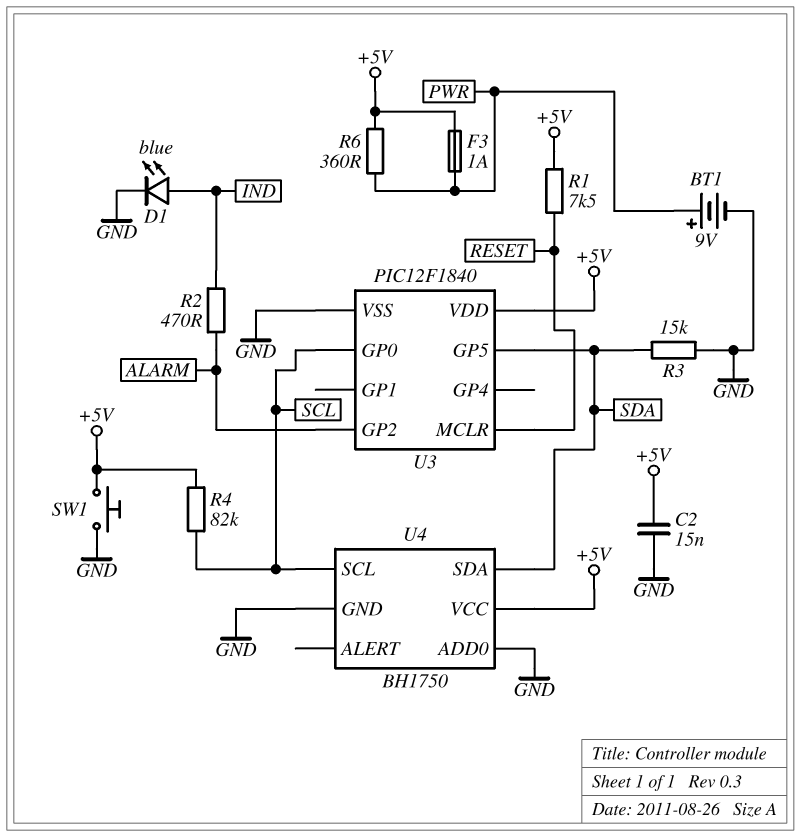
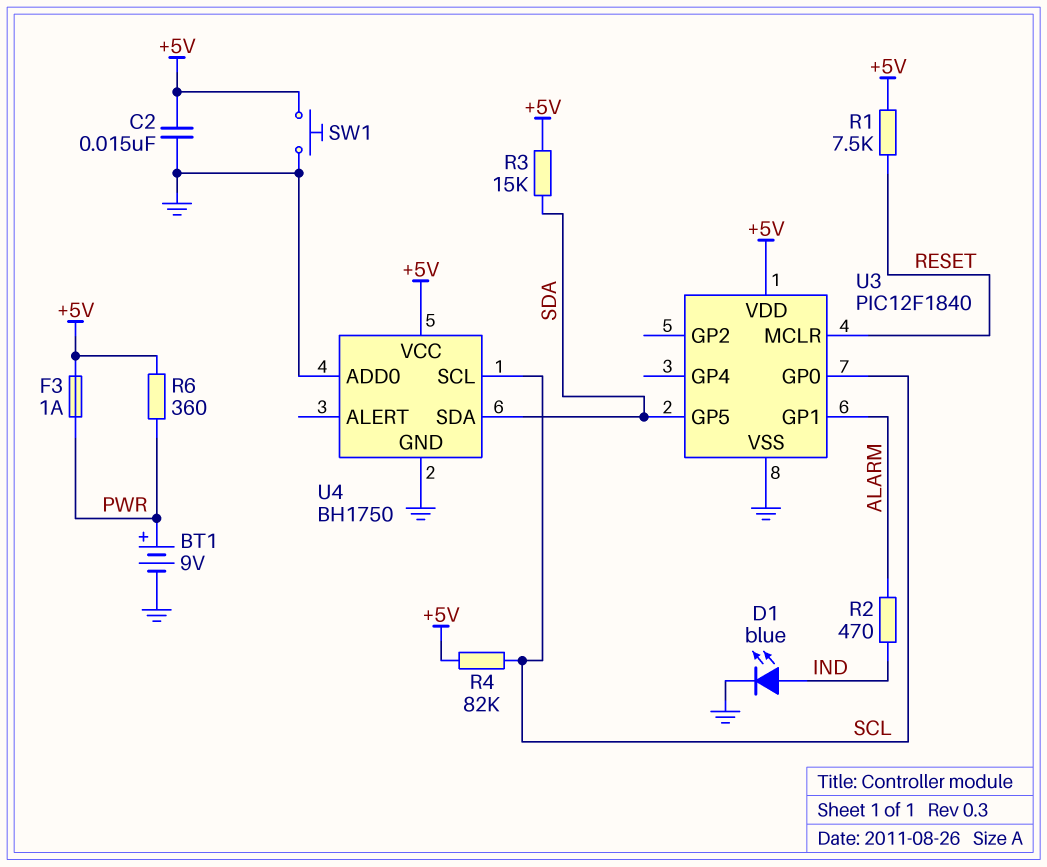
R3: 15k (GND, SDA) -> 15k (+5V, SDA)
U3 pin GP1: none -> ALARM
U3 pin GP2: ALARM -> none

